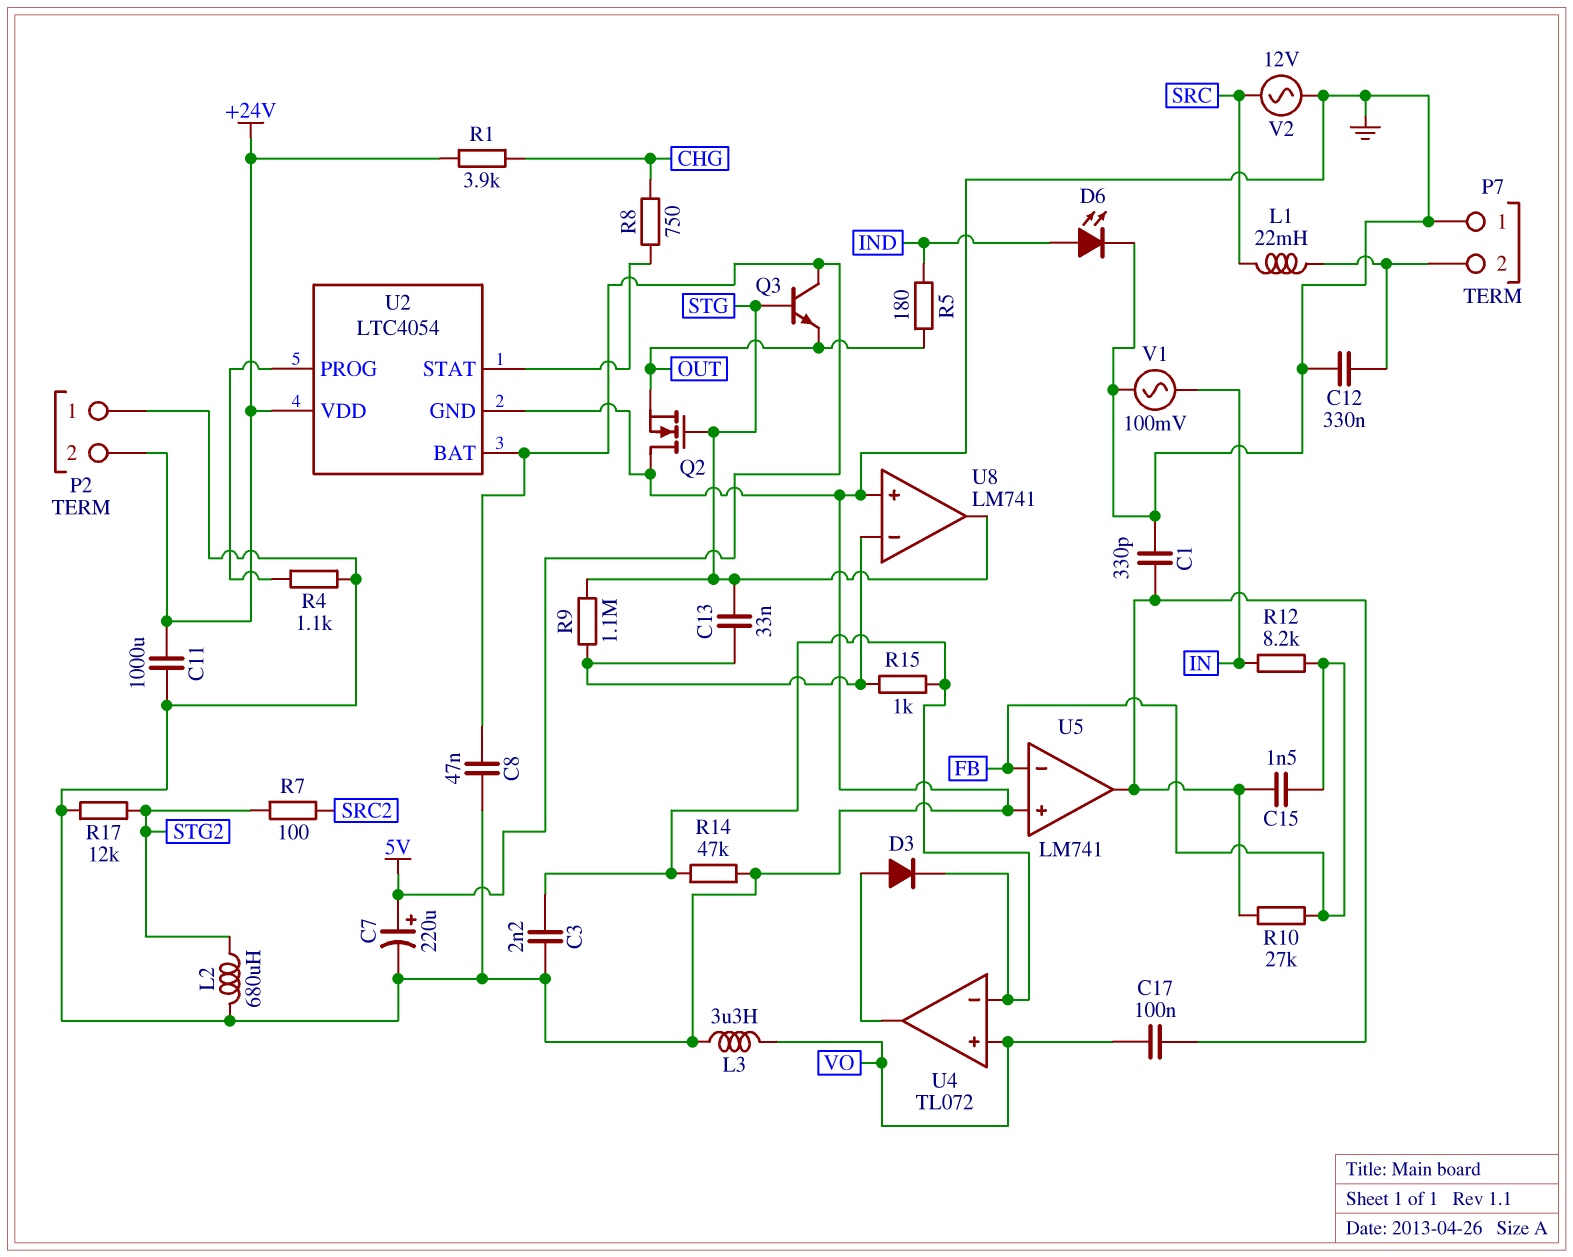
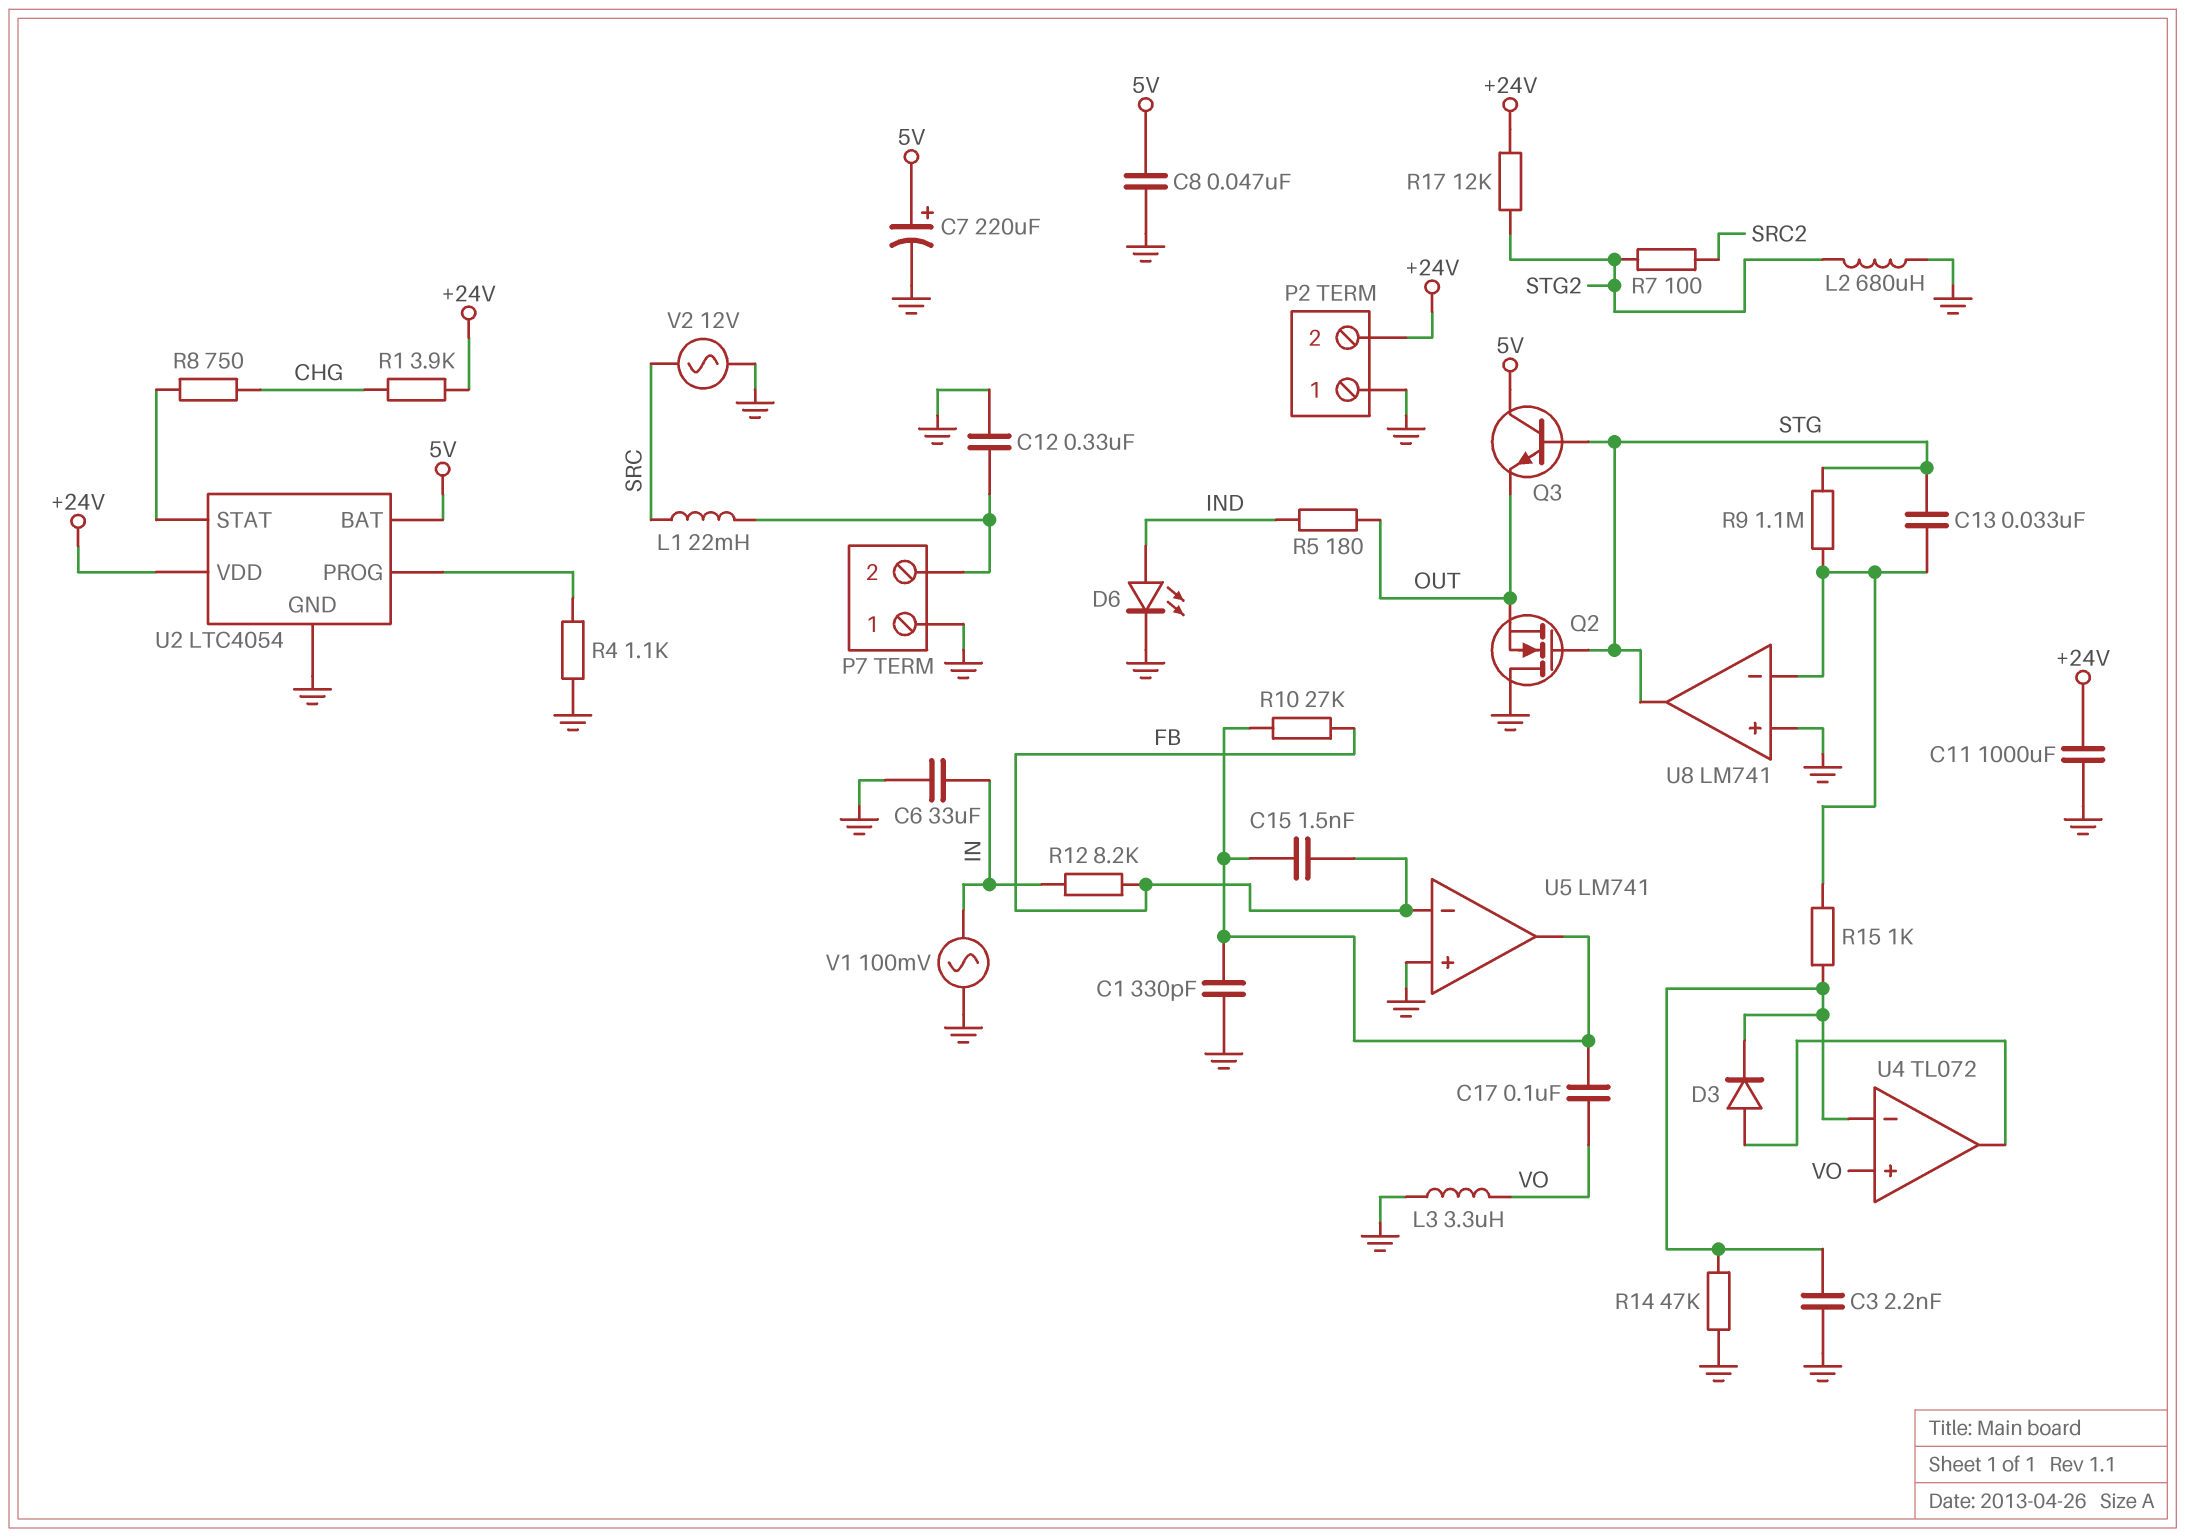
C6: none -> 33uF (GND, IN)
R17: 12k (GND, STG2) -> 12k (+24V, STG2)

